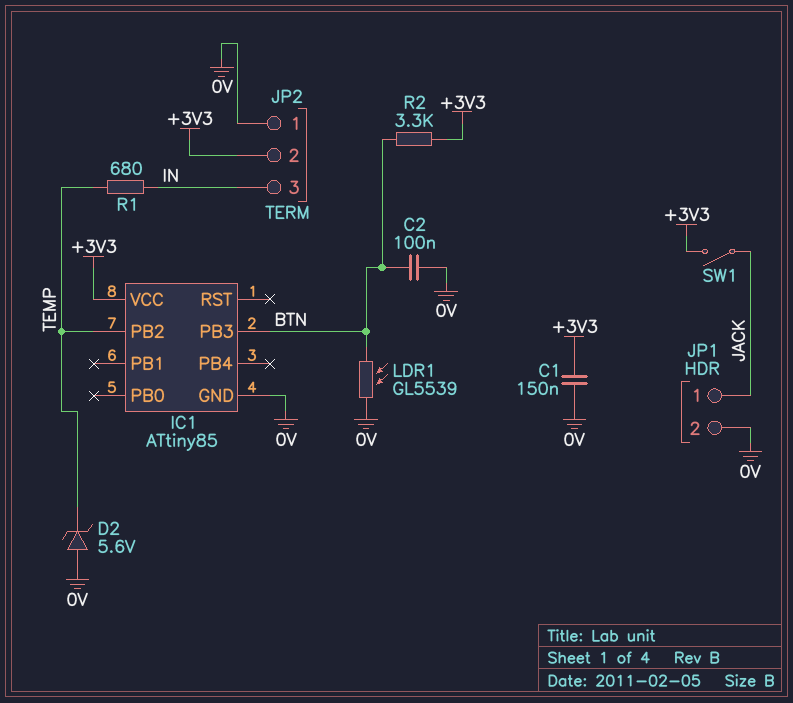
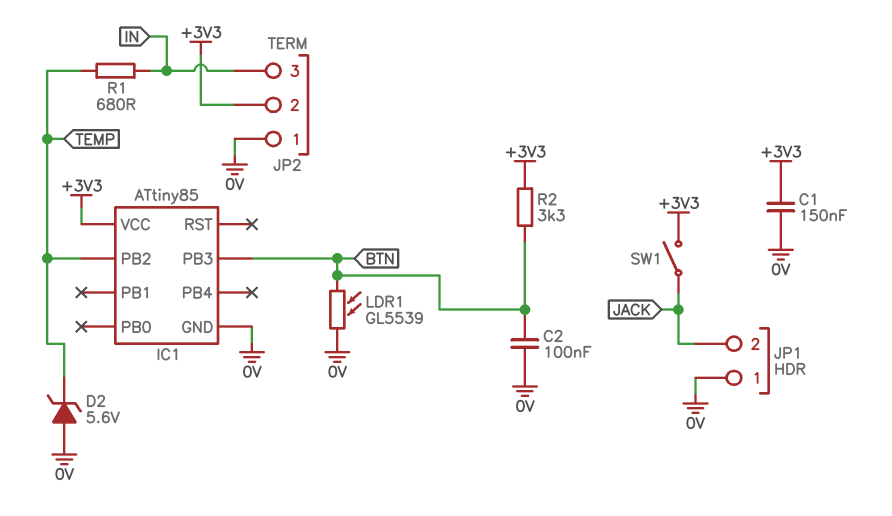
JP1 pin 1: JACK -> 0V
JP1 pin 2: 0V -> JACK

